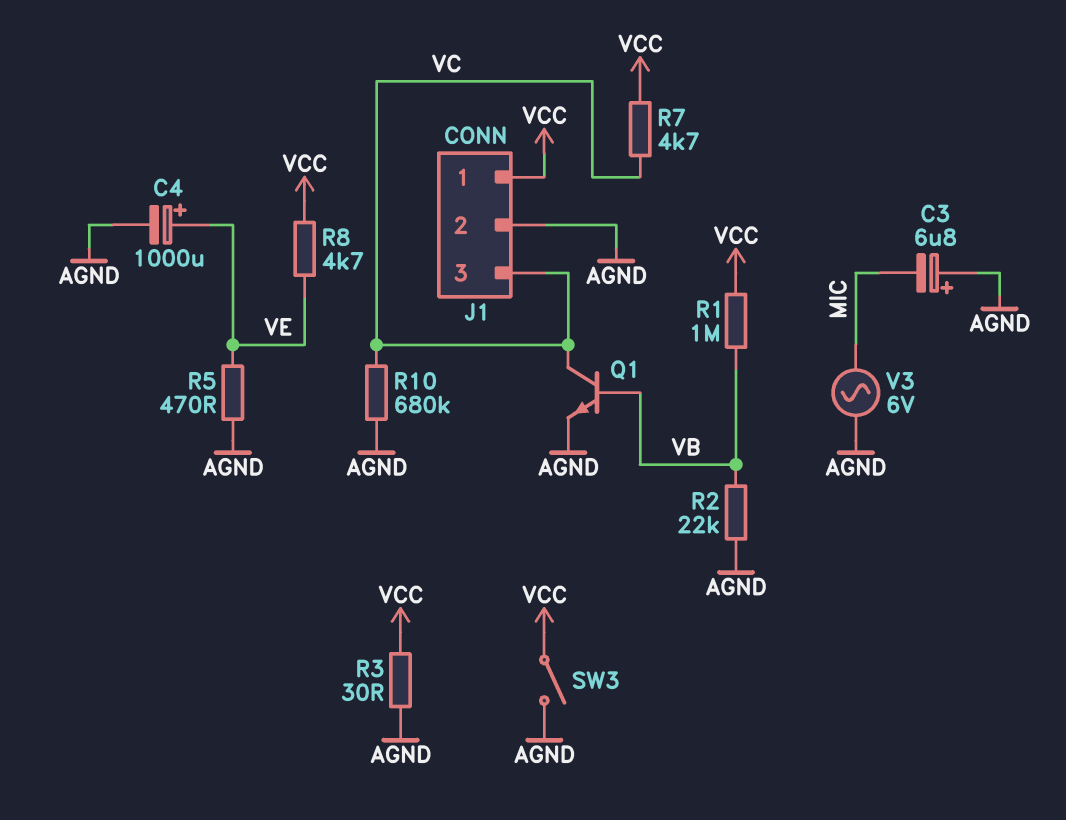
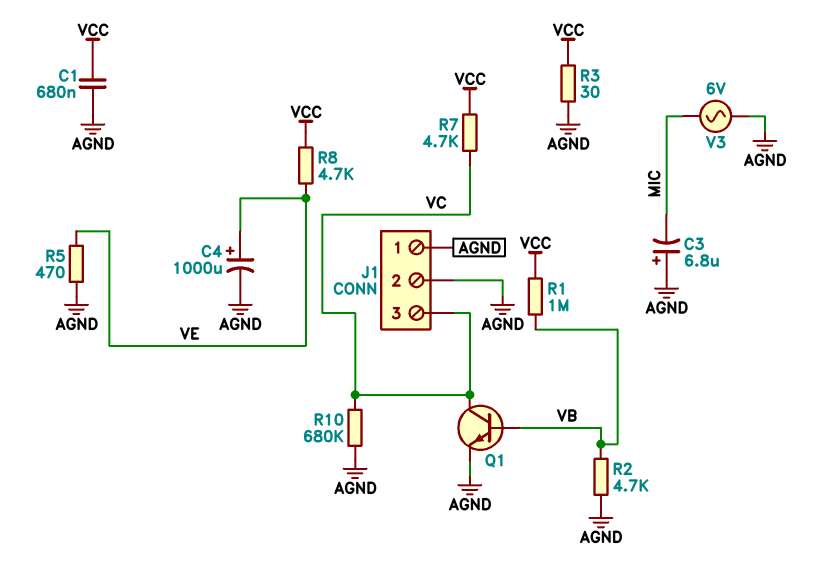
C1: none -> 680nF (AGND, VCC)
J1 pin 1: VCC -> AGND
R2: 22k (AGND, VB) -> 4.7k (AGND, VB)
SW3: switch (AGND, VCC) -> none

